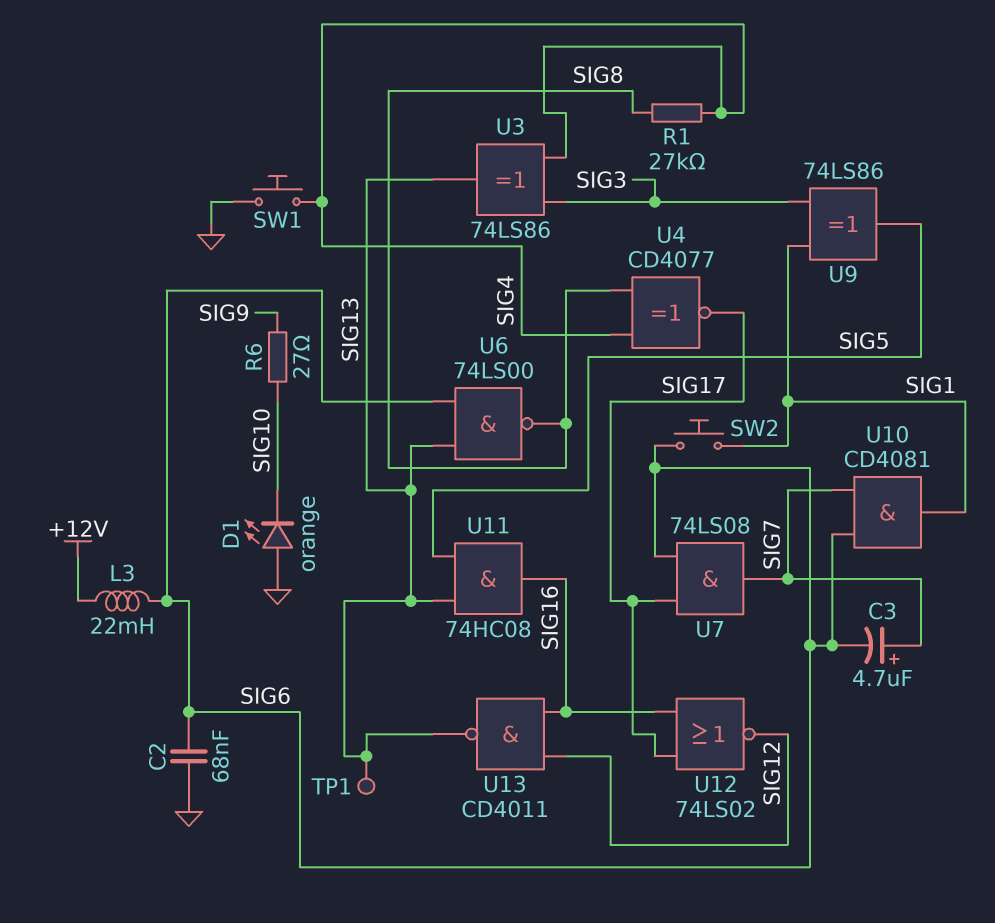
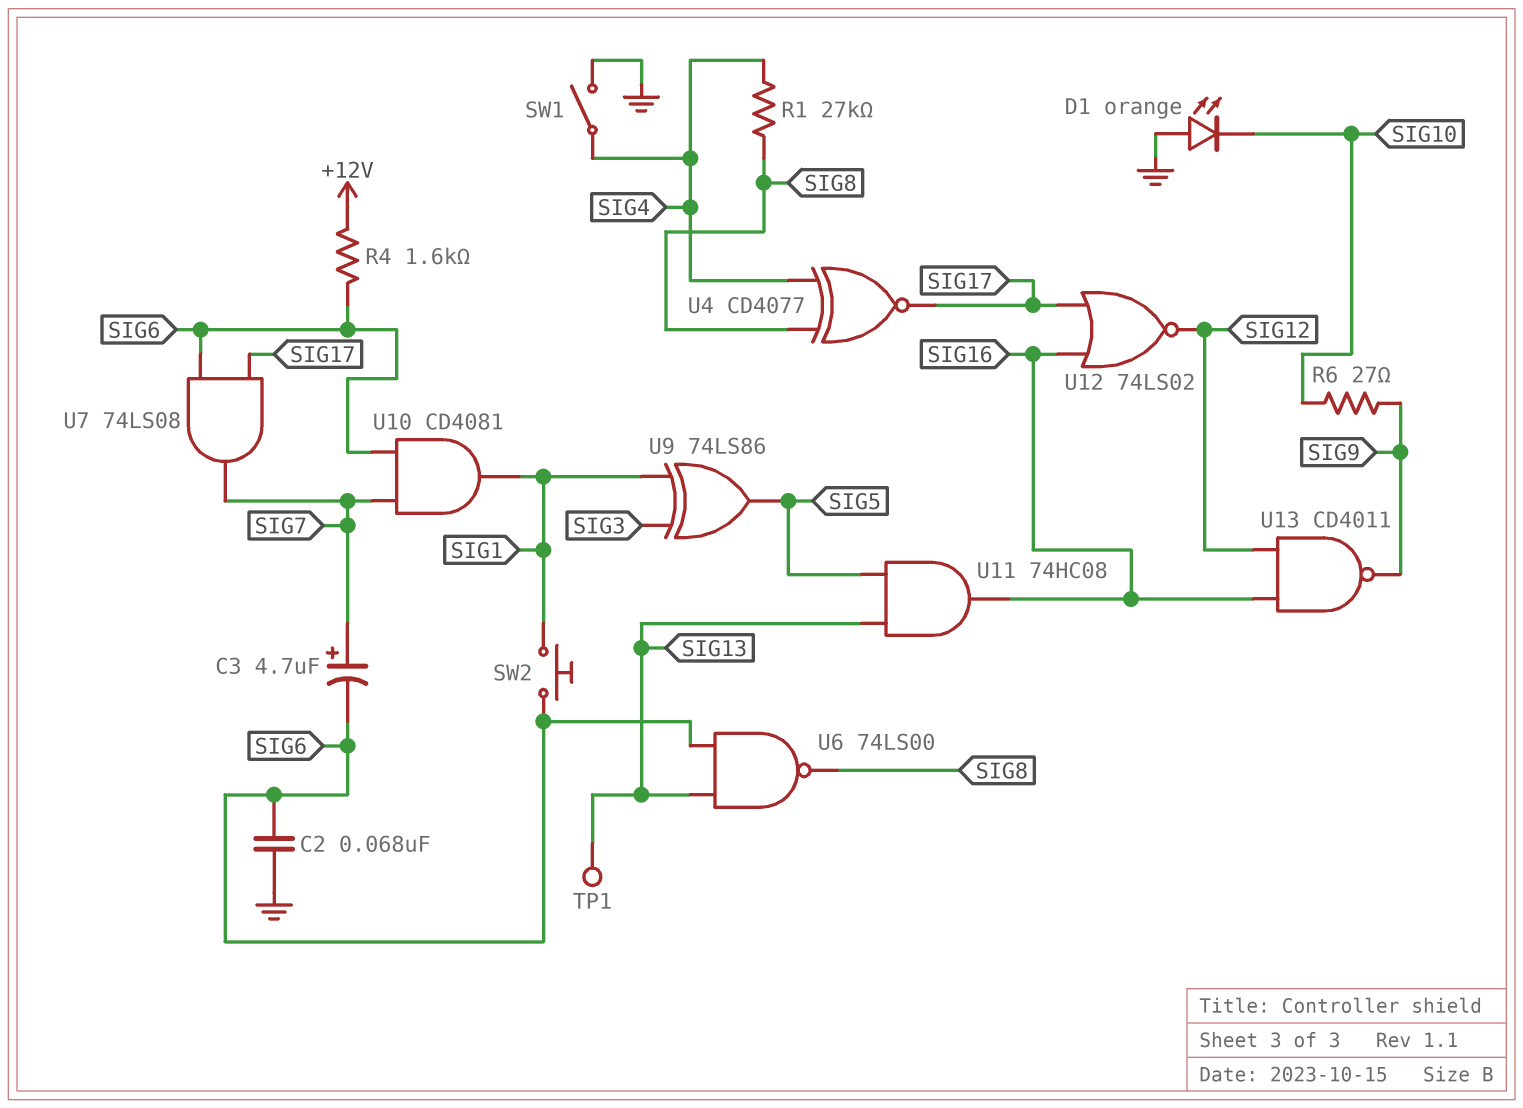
L3: 22mH (+12V, SIG6) -> none
R4: none -> 1.6k (+12V, SIG6)
SW1: button (GND, SIG4) -> switch (GND, SIG4)
U3: XOR 74LS86 (in SIG3, in SIG4, out SIG13) -> none
U13: NAND CD4011 (in SIG12, in SIG16, out SIG13) -> NAND CD4011 (in SIG12, in SIG16, out SIG9)

